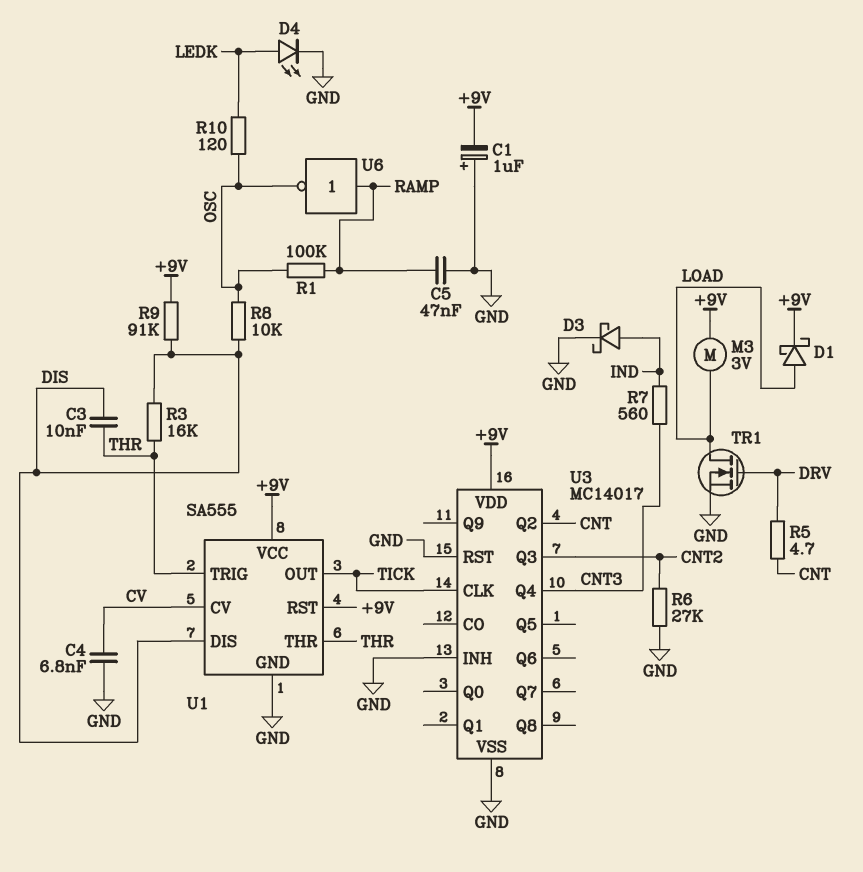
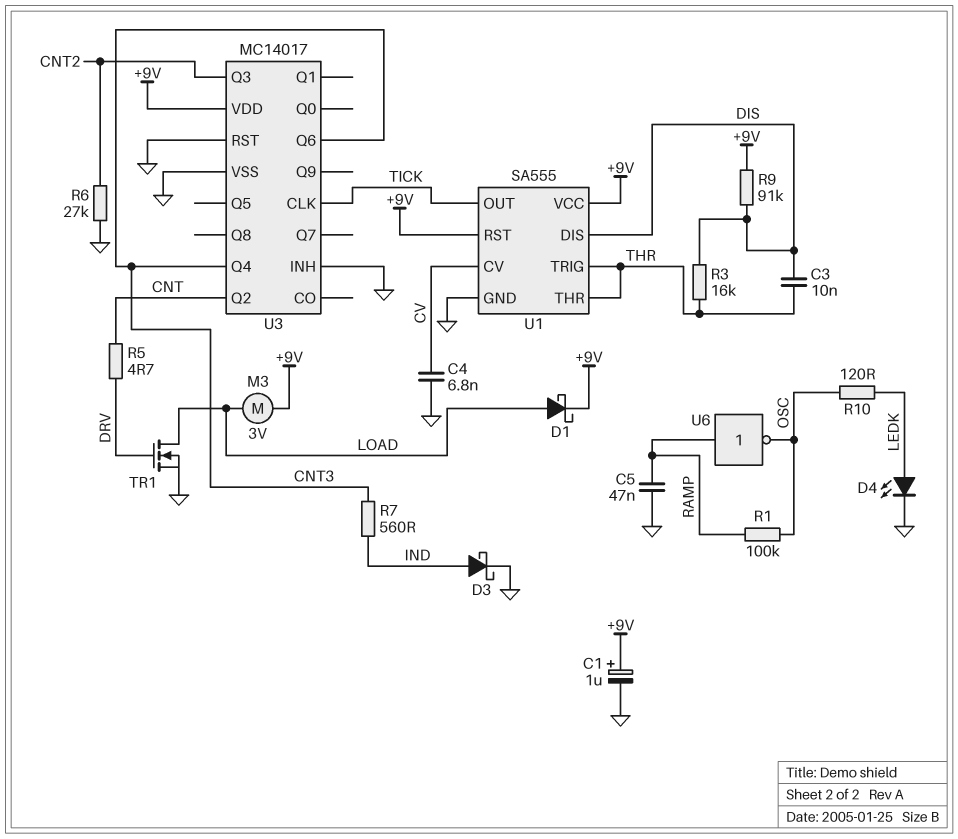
C1: 1uF (plus GND, minus +9V) -> 1uF (plus +9V, minus GND)
R8: 10k (DIS, OSC) -> none
U3 pin Q6: none -> CNT3

